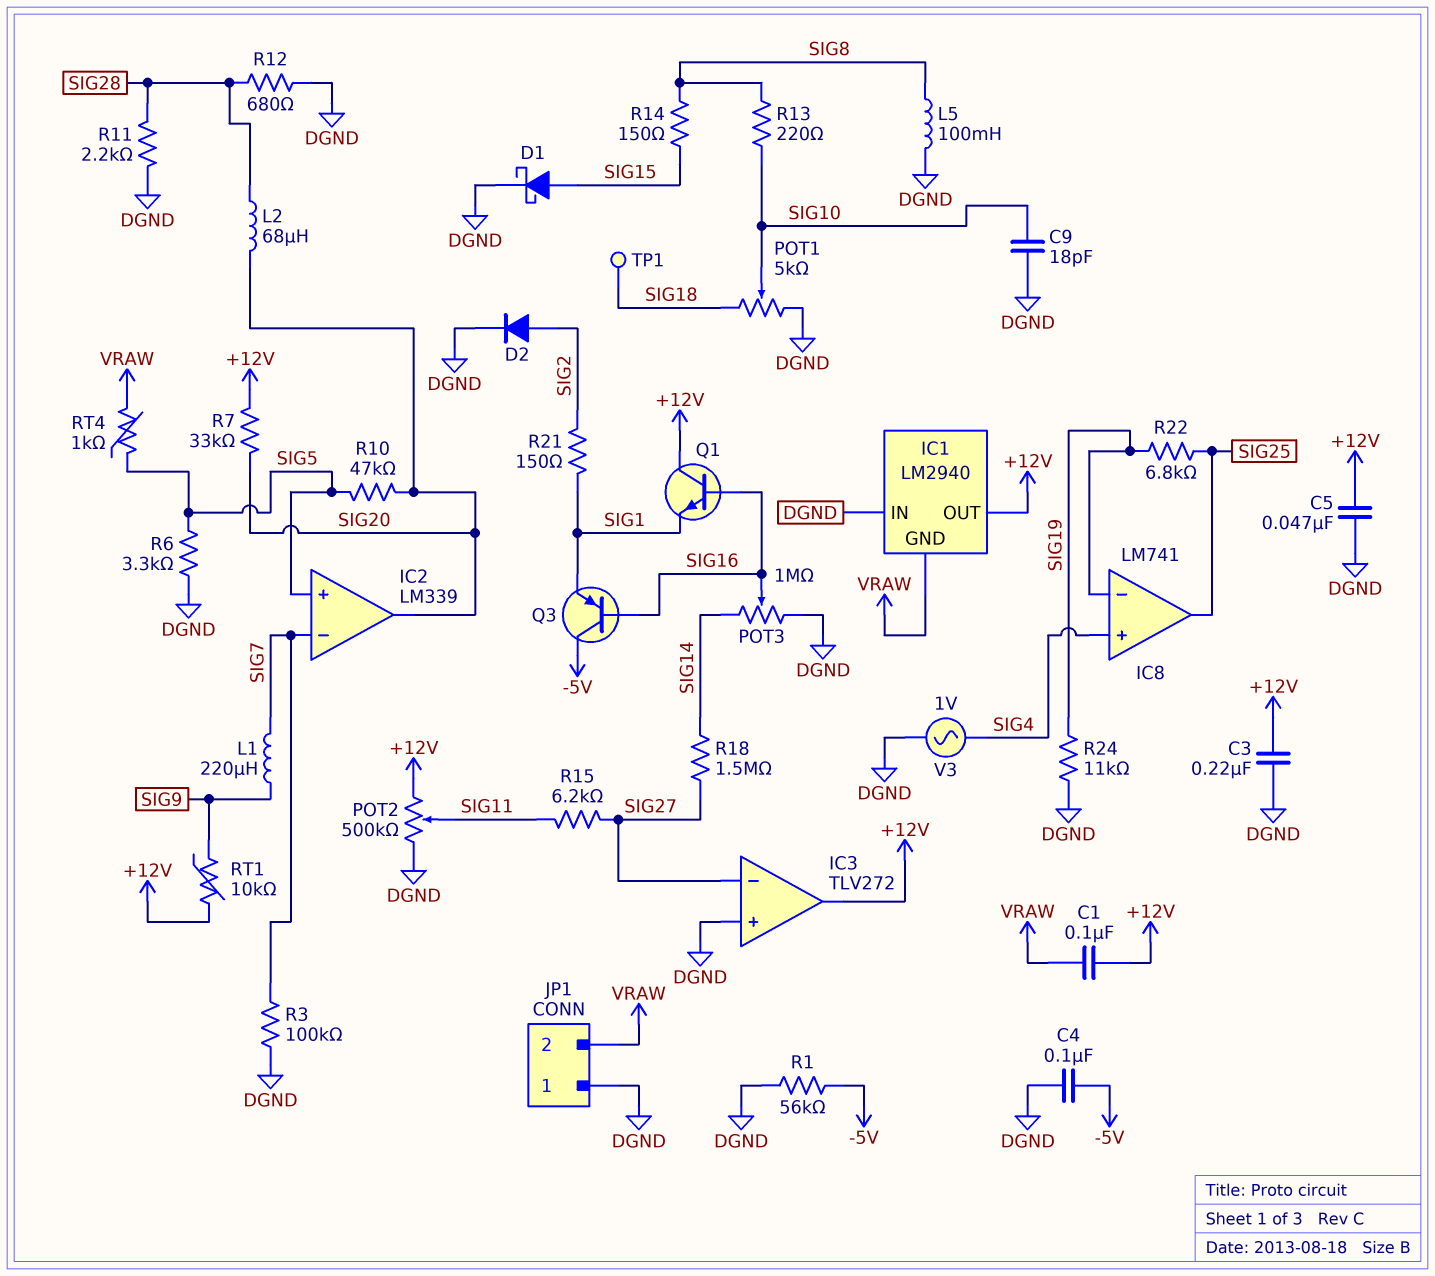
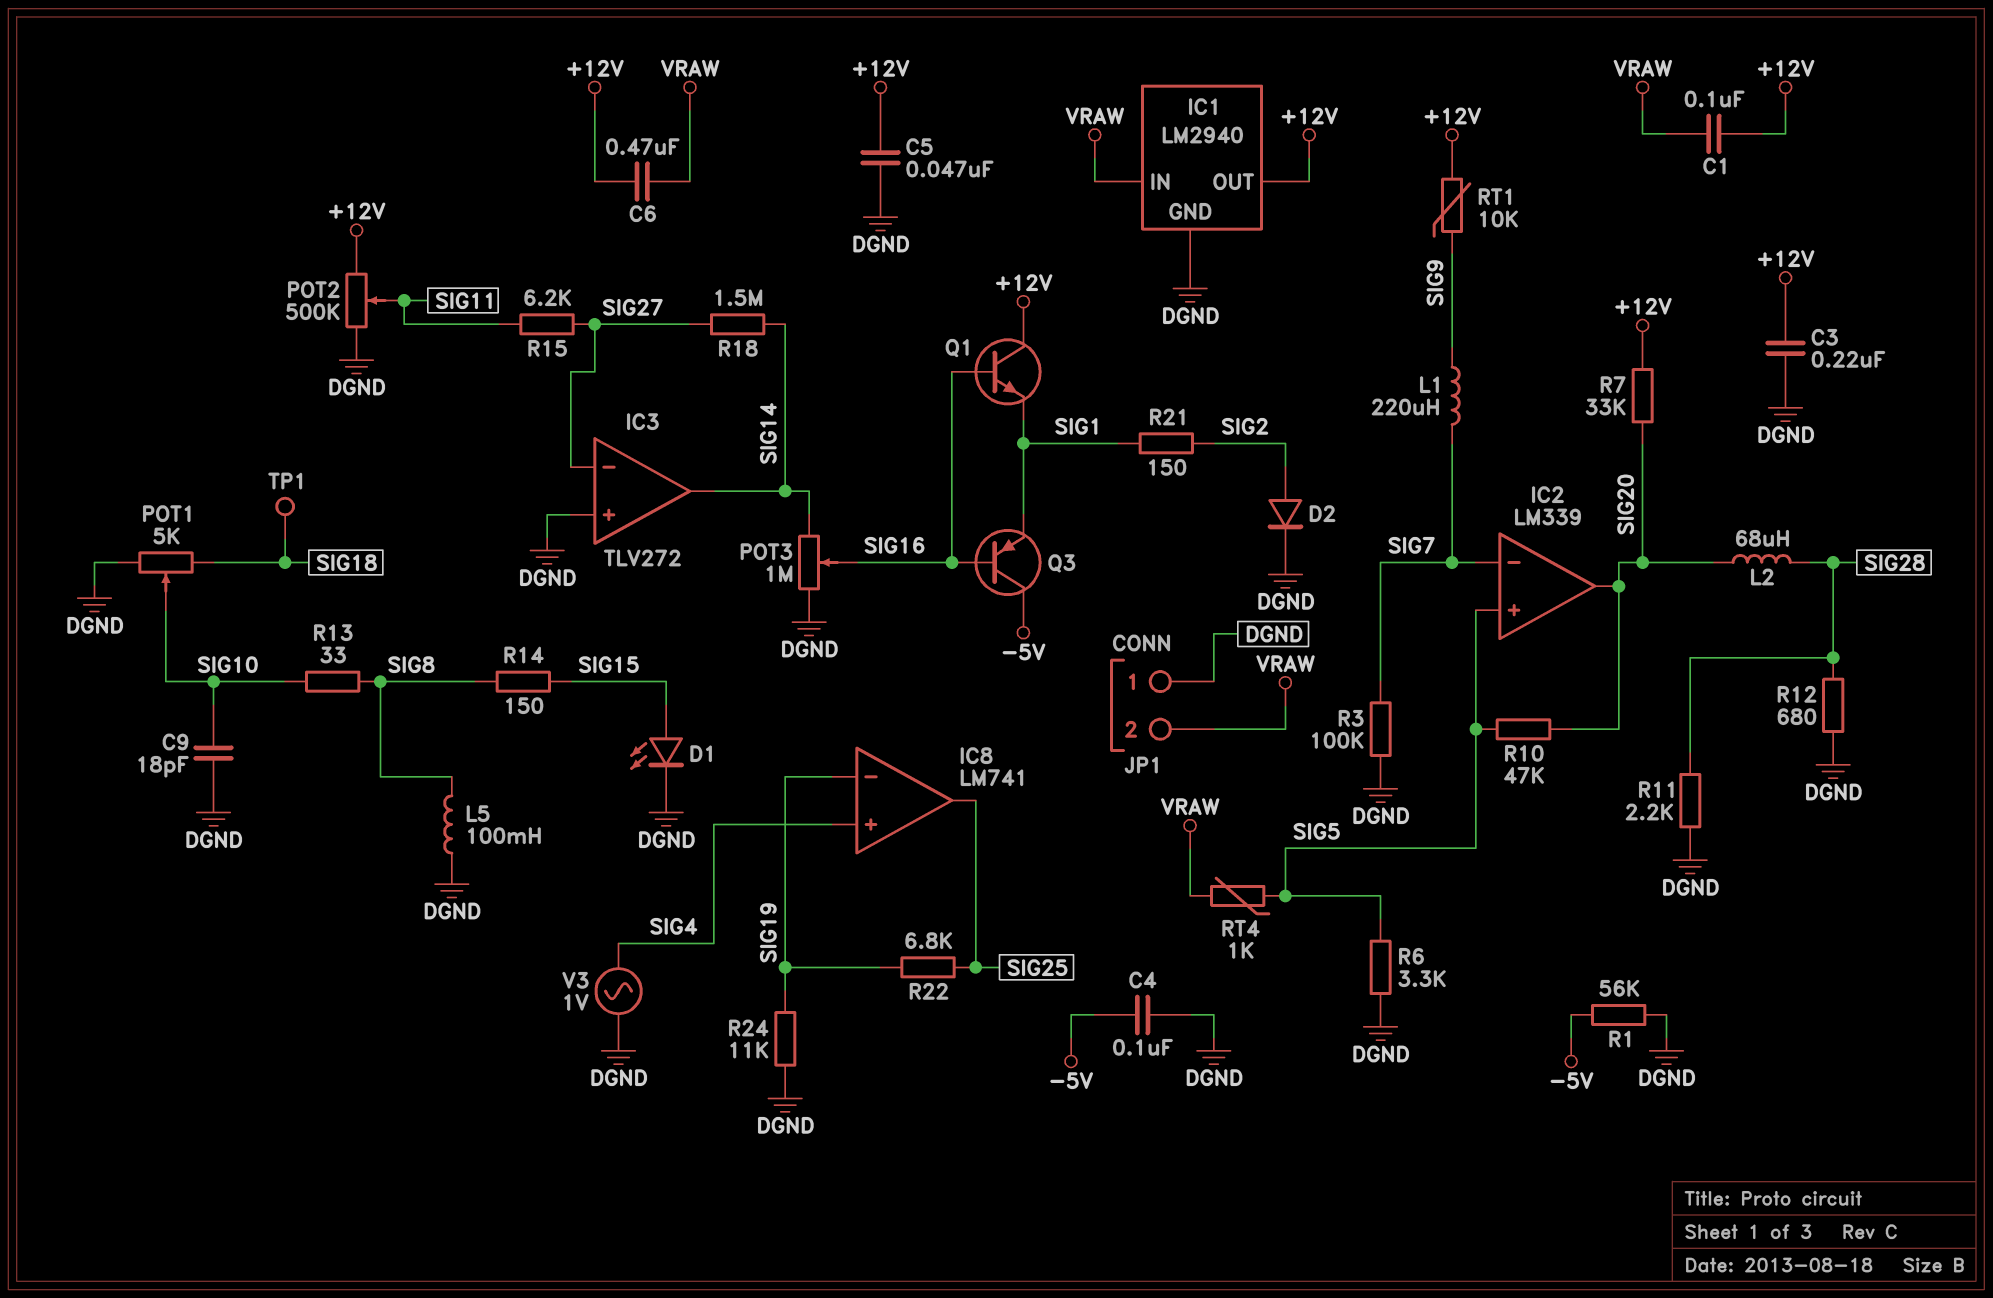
C6: none -> 470nF (+12V, VRAW)
D1: schottky (A SIG15, K DGND) -> LED (A SIG15, K DGND)
IC1 pin GND: VRAW -> DGND
IC1 pin IN: DGND -> VRAW
IC3 pin out: +12V -> SIG14
R13: 220 (SIG8, SIG10) -> 33 (SIG8, SIG10)

